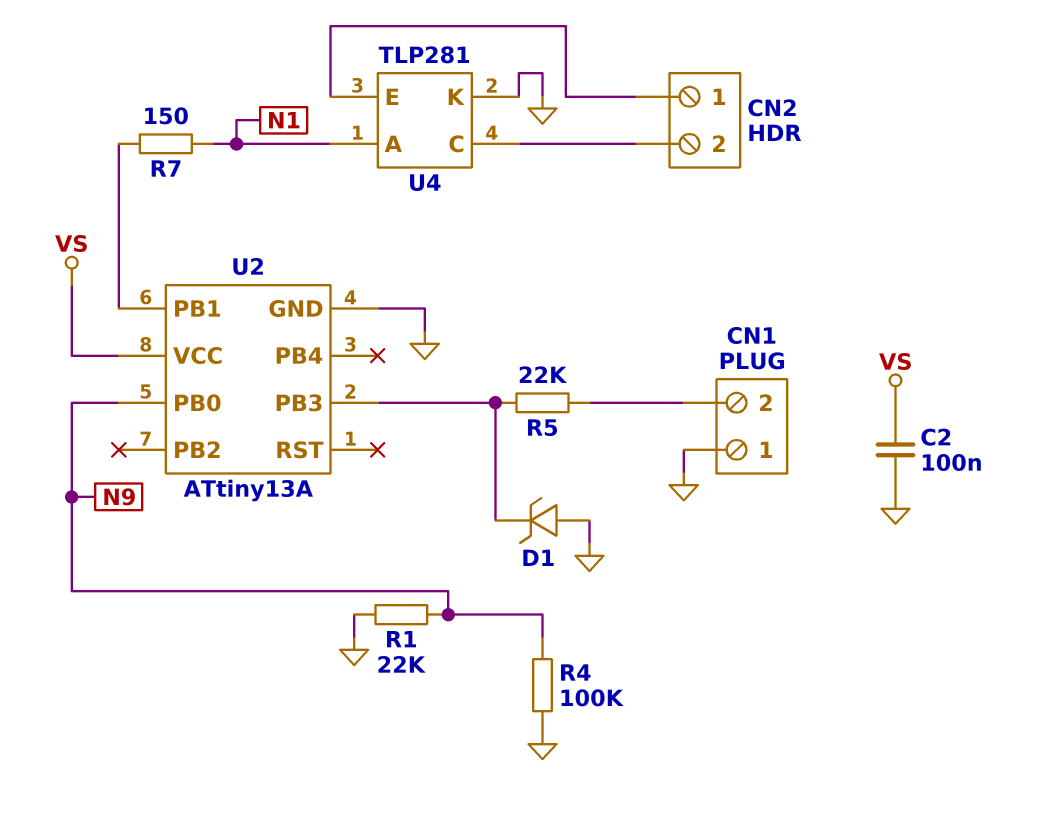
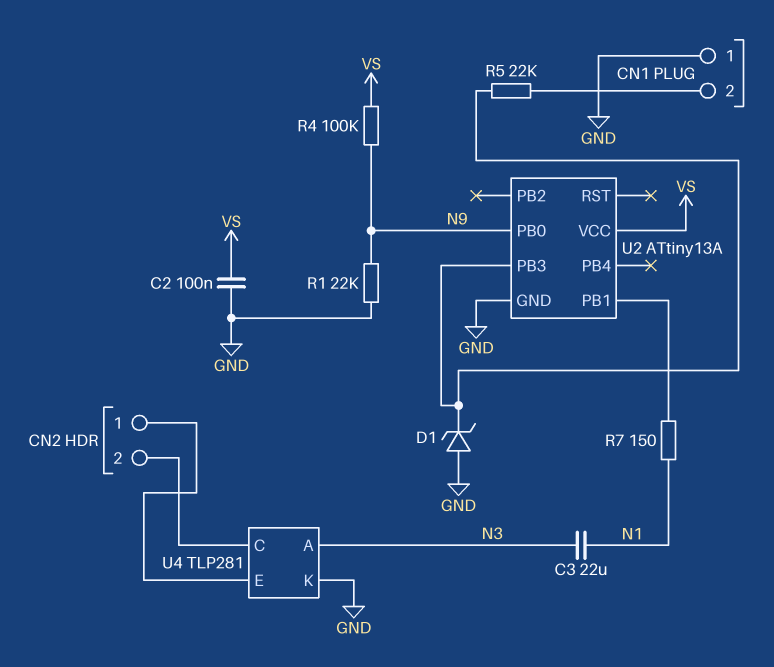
C3: none -> 22uF (N1, N3)
R4: 100k (GND, N9) -> 100k (N9, VS)
U4 pin A: N1 -> N3

